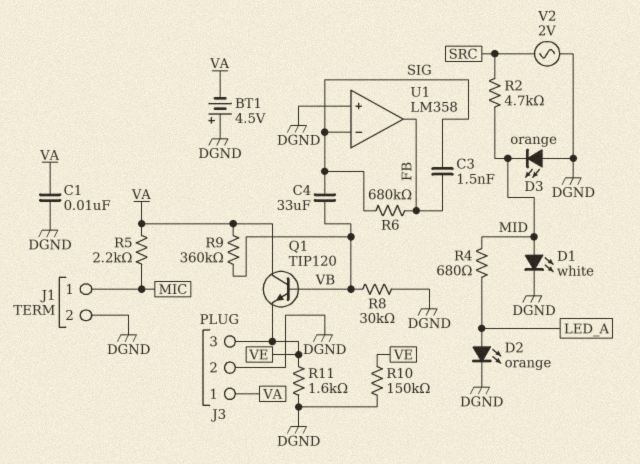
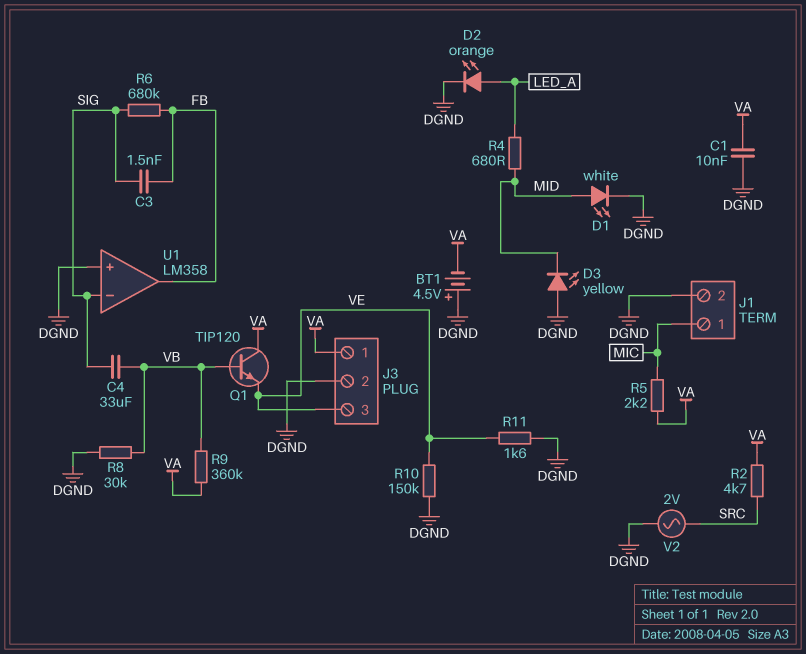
D3: LED orange (A DGND, K MID) -> LED yellow (A DGND, K MID)
R2: 4.7k (MID, SRC) -> 4.7k (SRC, VA)

